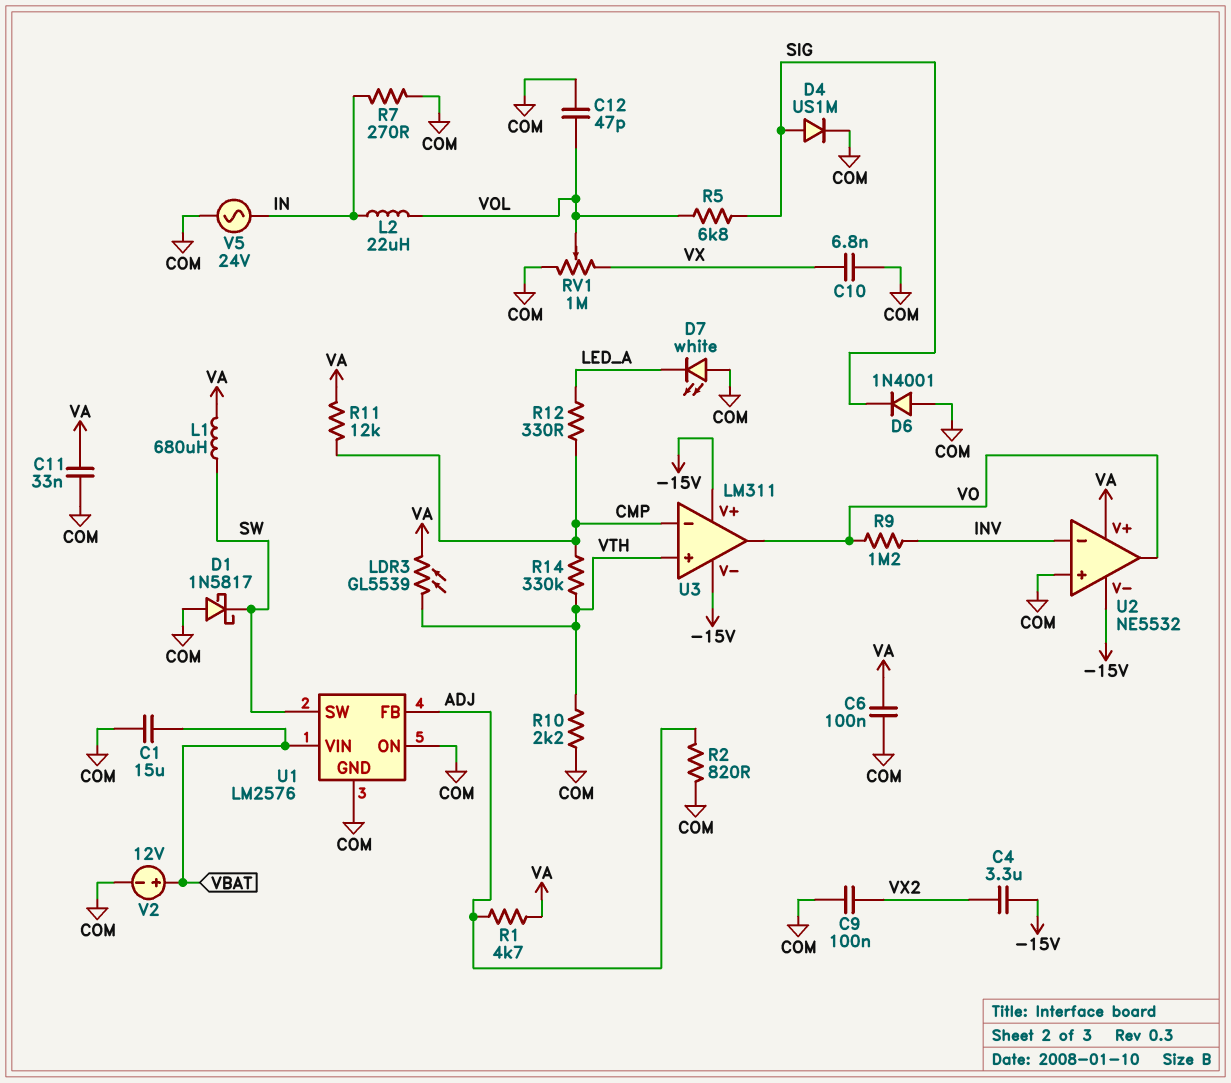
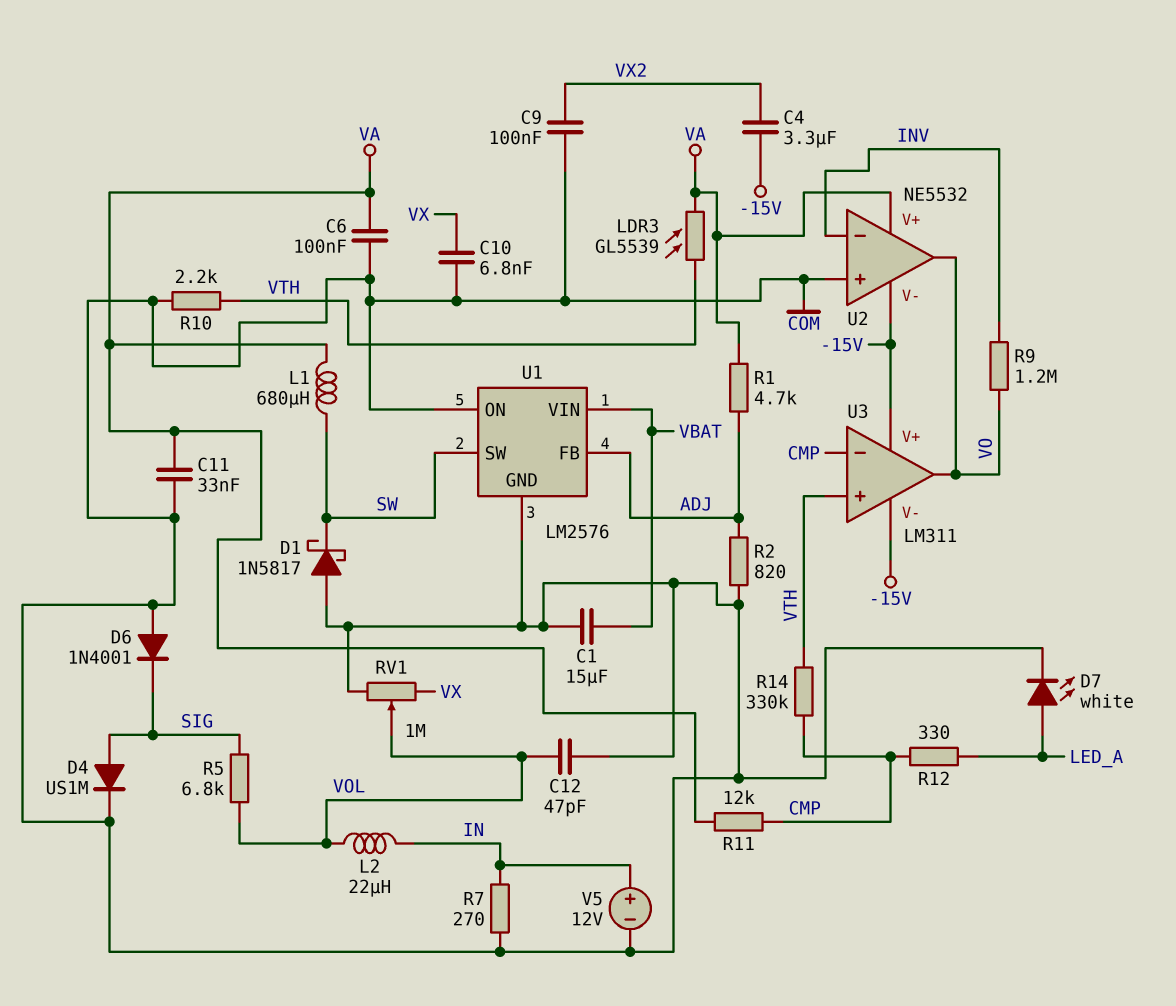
D7: LED white (A COM, K LED_A) -> LED white (A LED_A, K COM)
V2: 12V (plus VBAT, minus COM) -> none
V5: AC 24V (COM, IN) -> 12V (plus IN, minus COM)

